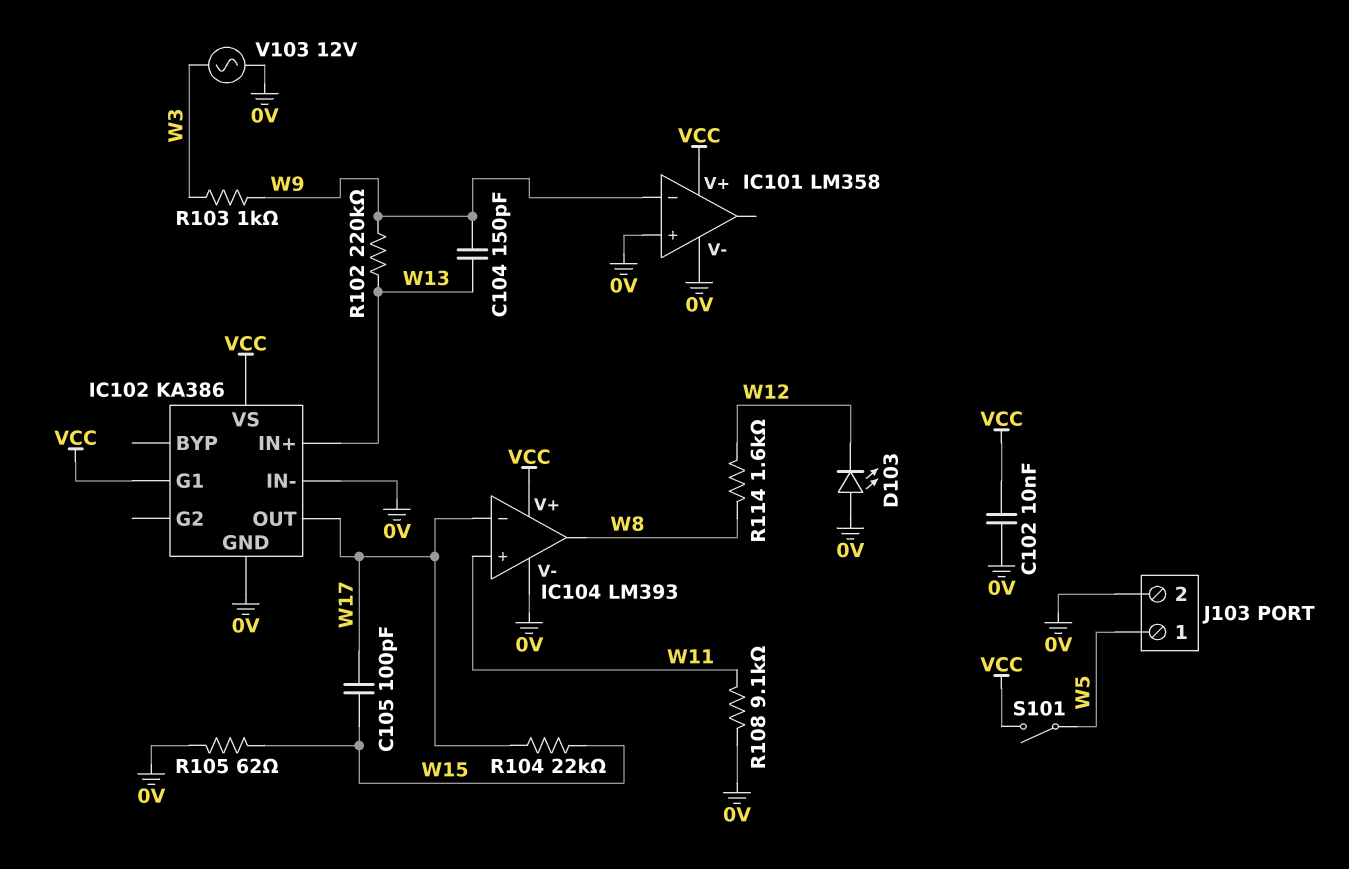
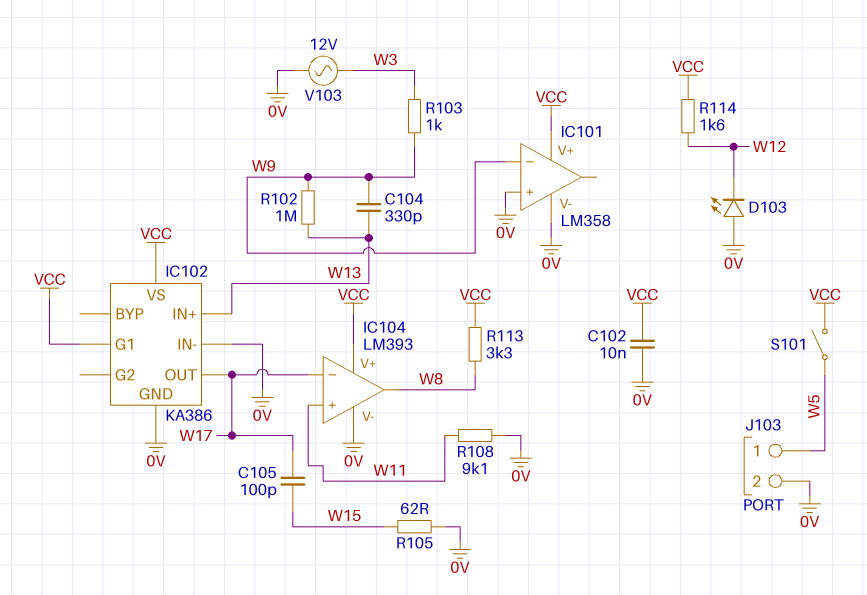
C104: 150pF (W9, W13) -> 330pF (W9, W13)
R102: 220k (W9, W13) -> 1M (W9, W13)
R104: 22k (W15, W17) -> none
R113: none -> 3.3k (VCC, W8)
R114: 1.6k (W8, W12) -> 1.6k (VCC, W12)

